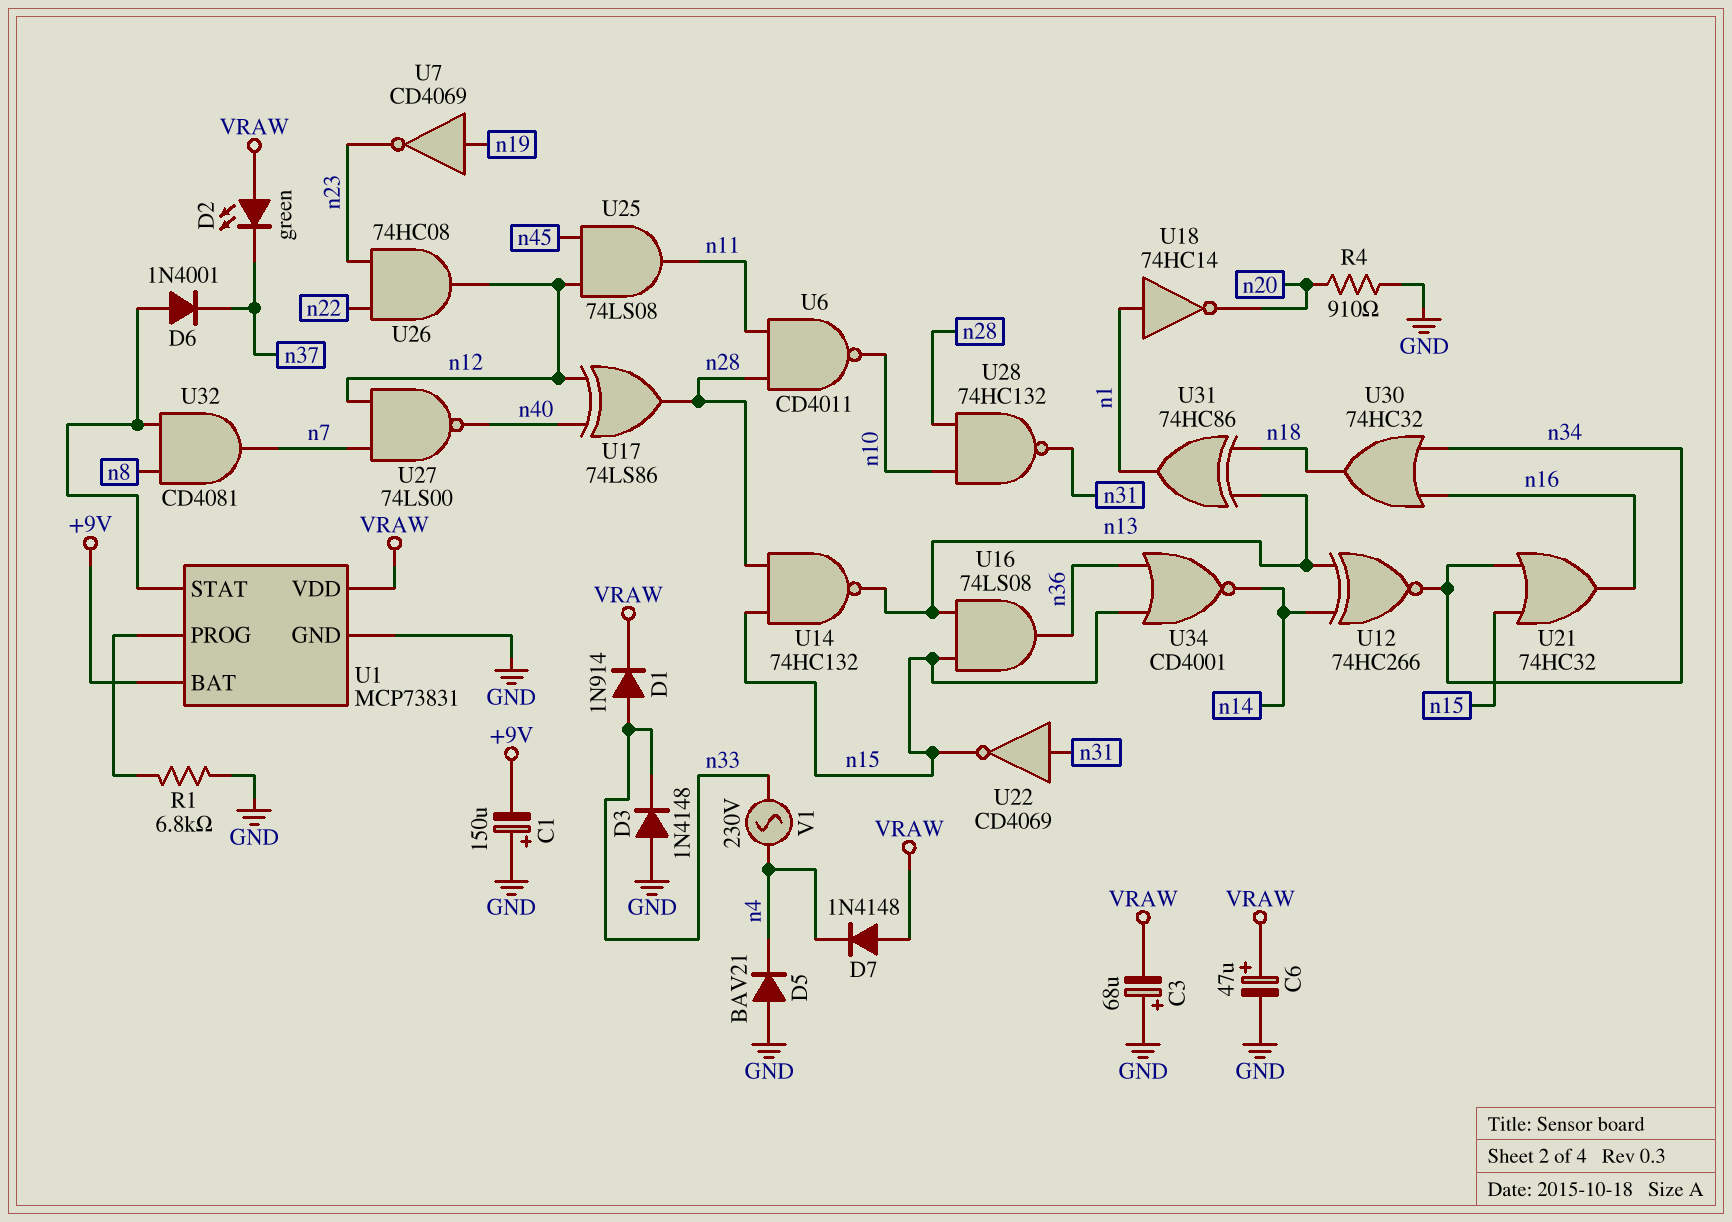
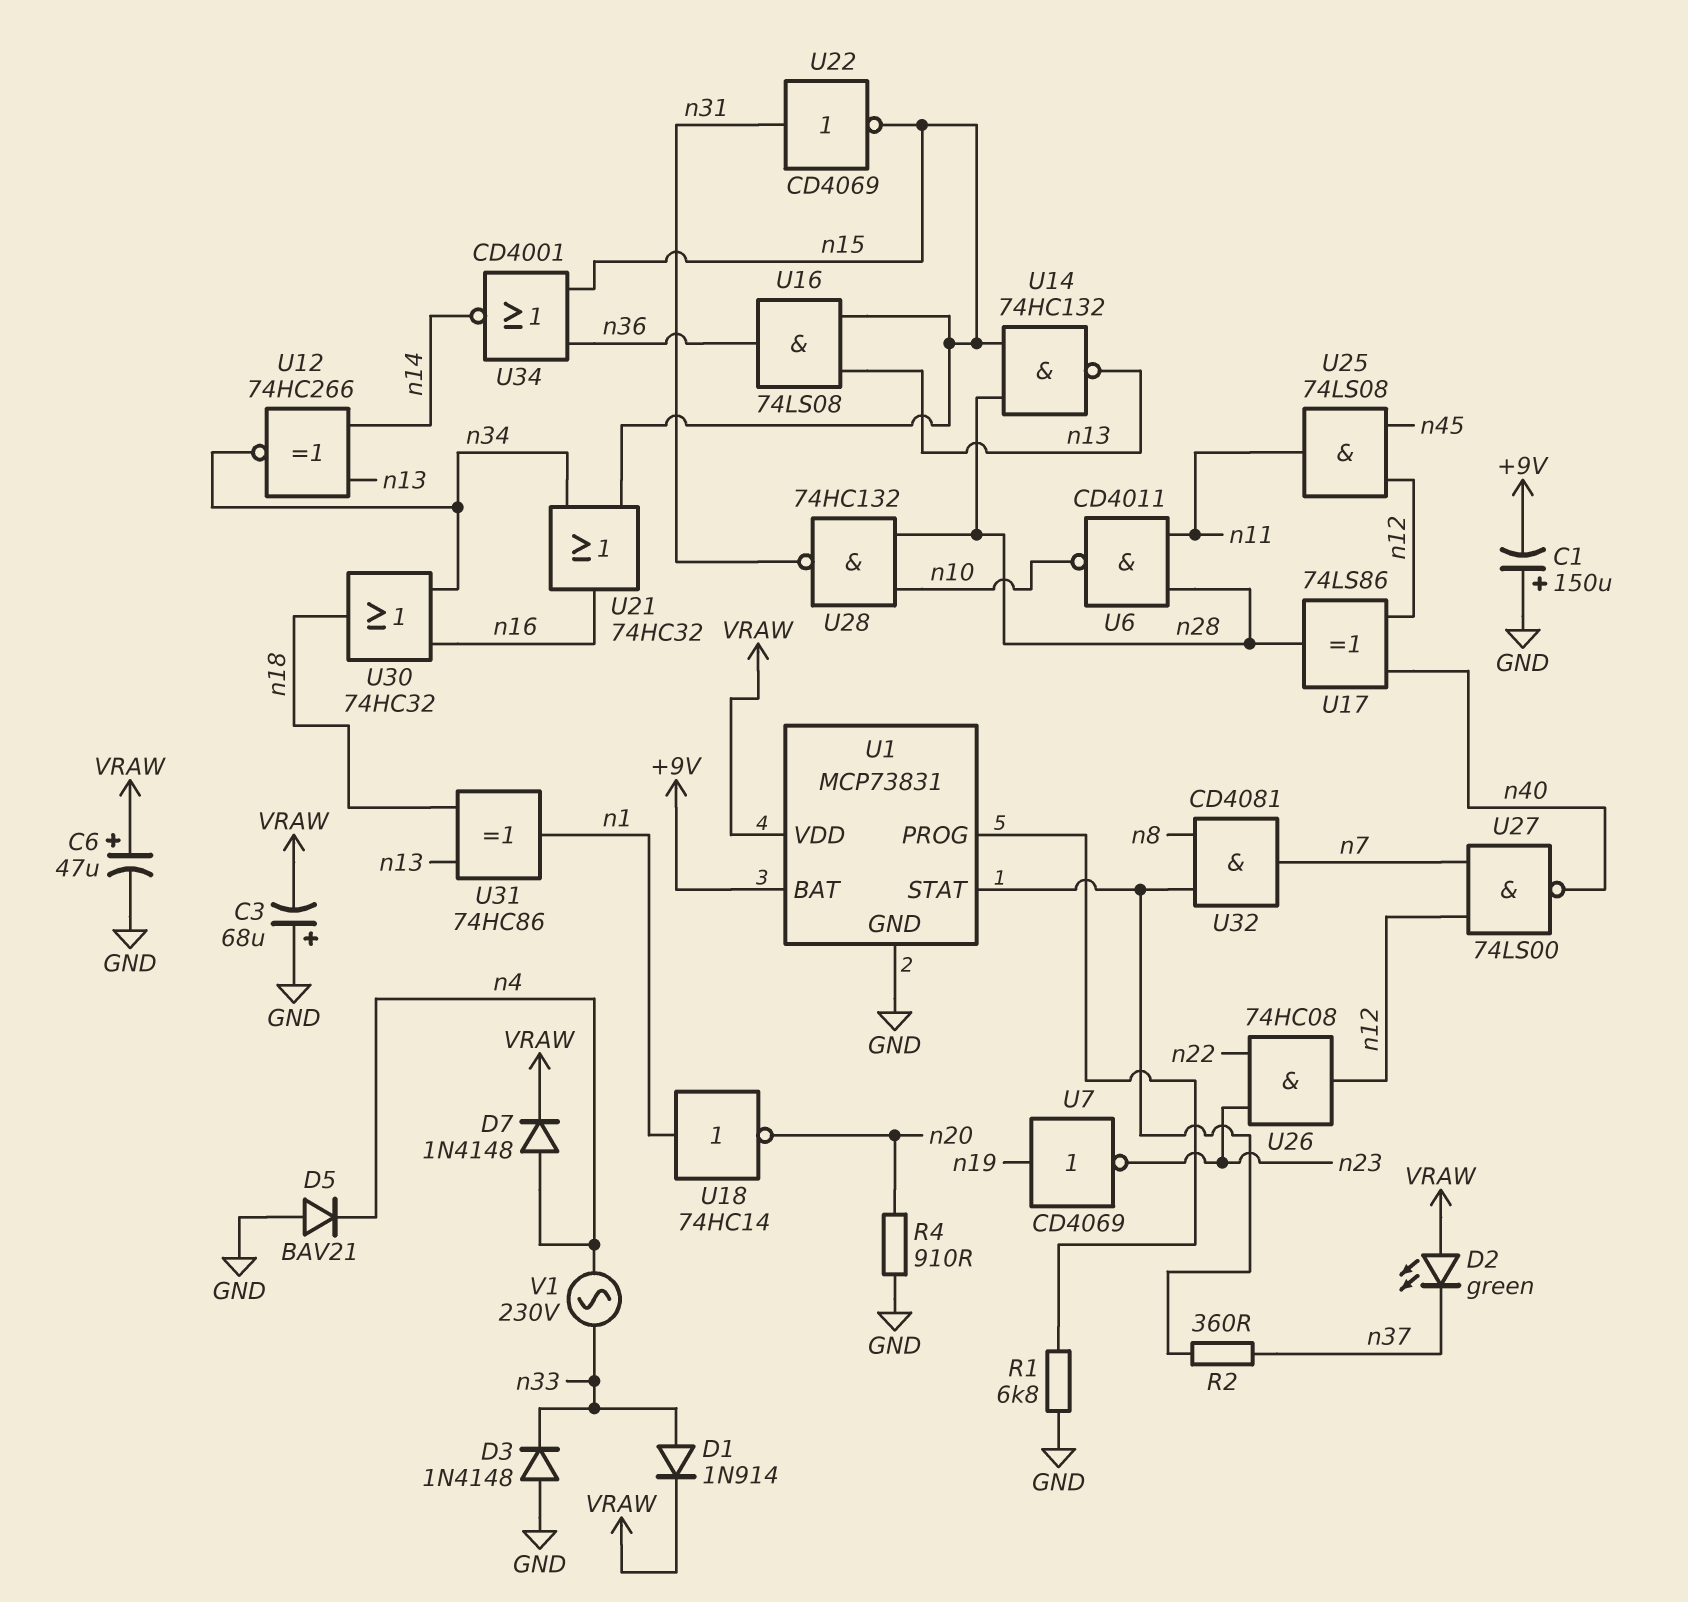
D6: diode 1N4001 (A U1/STAT, K n37) -> none
D7: diode 1N4148 (A VRAW, K n4) -> diode 1N4148 (A n4, K VRAW)
R2: none -> 360 (U1/STAT, n37)

